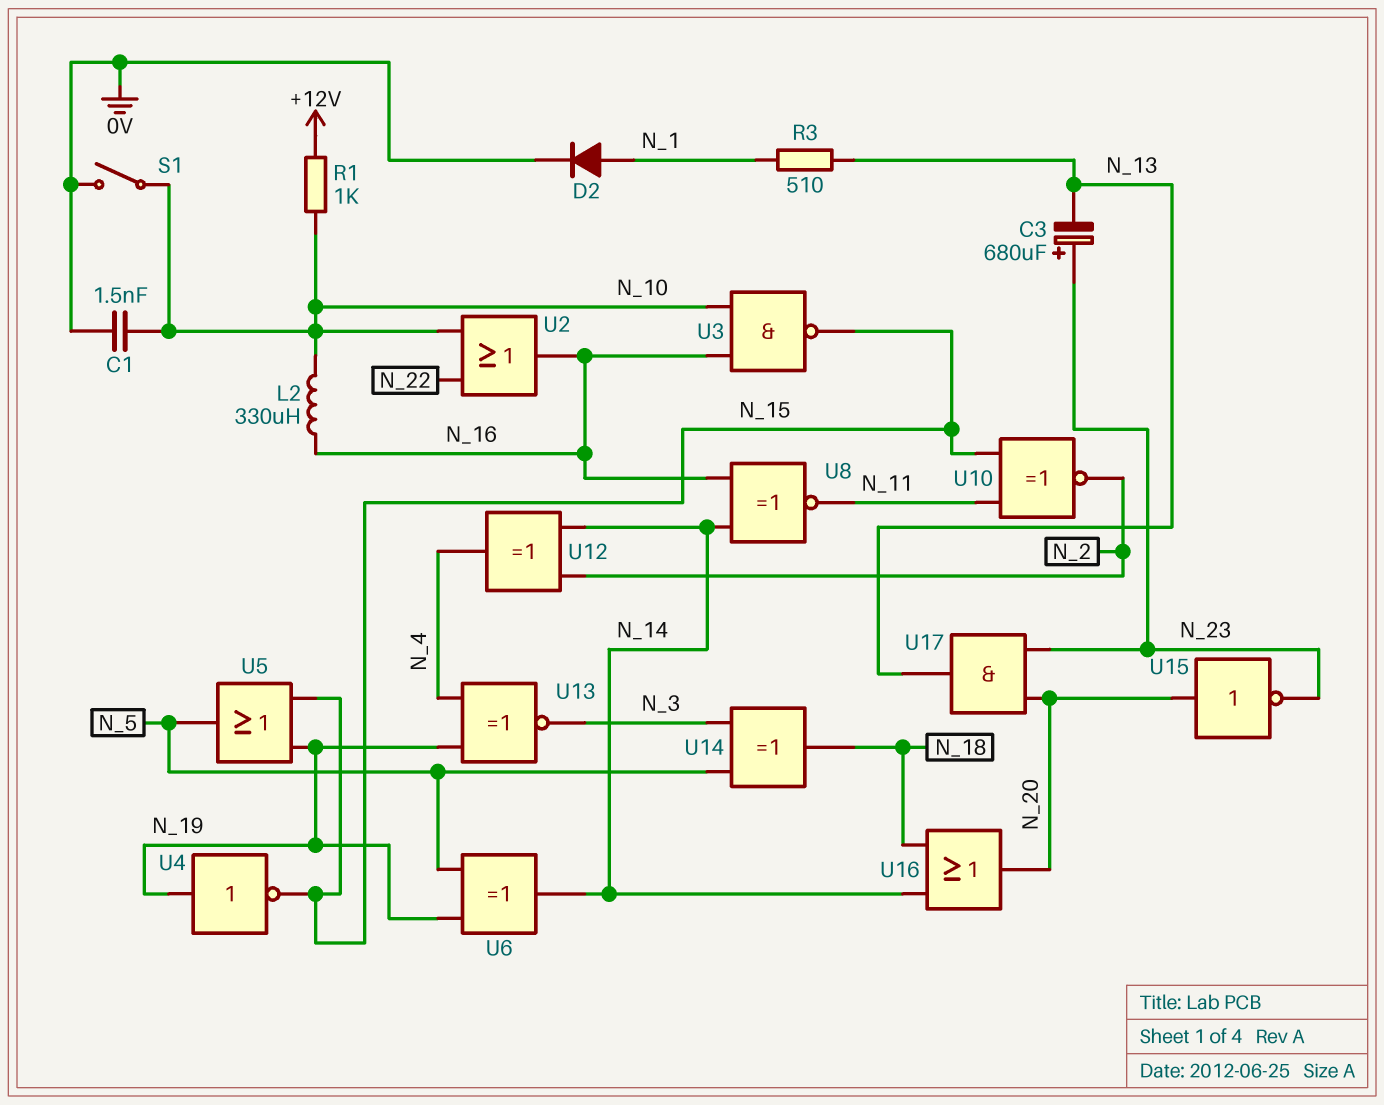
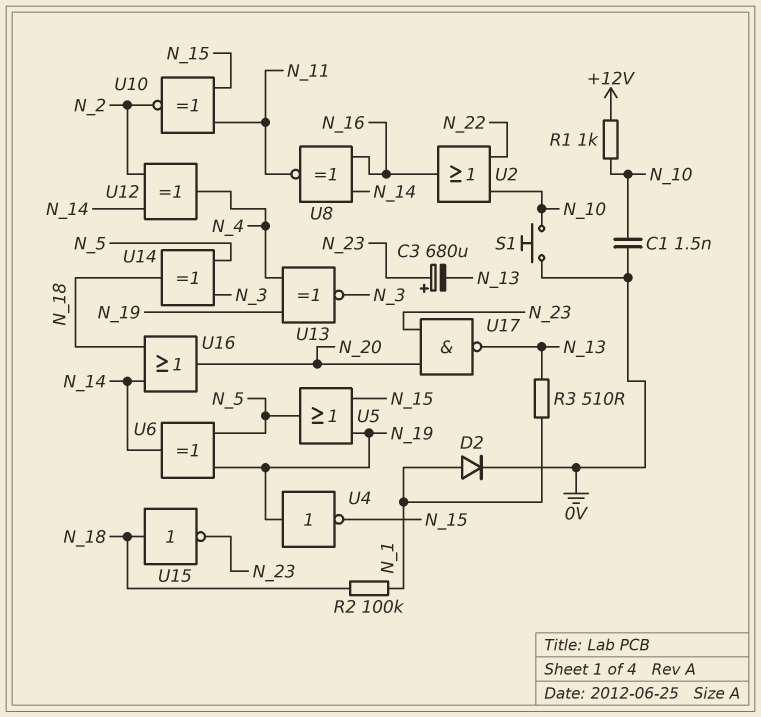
L2: 330uH (N_10, N_16) -> none
R2: none -> 100k (N_1, N_18)
S1: switch (0V, N_10) -> button (0V, N_10)
U3: NAND (in N_10, in N_16, out N_15) -> none
U15: NOT (in N_20, out N_23) -> NOT (in N_18, out N_23)
U17: AND (in N_20, in N_23, out N_13) -> NAND (in N_20, in N_23, out N_13)

